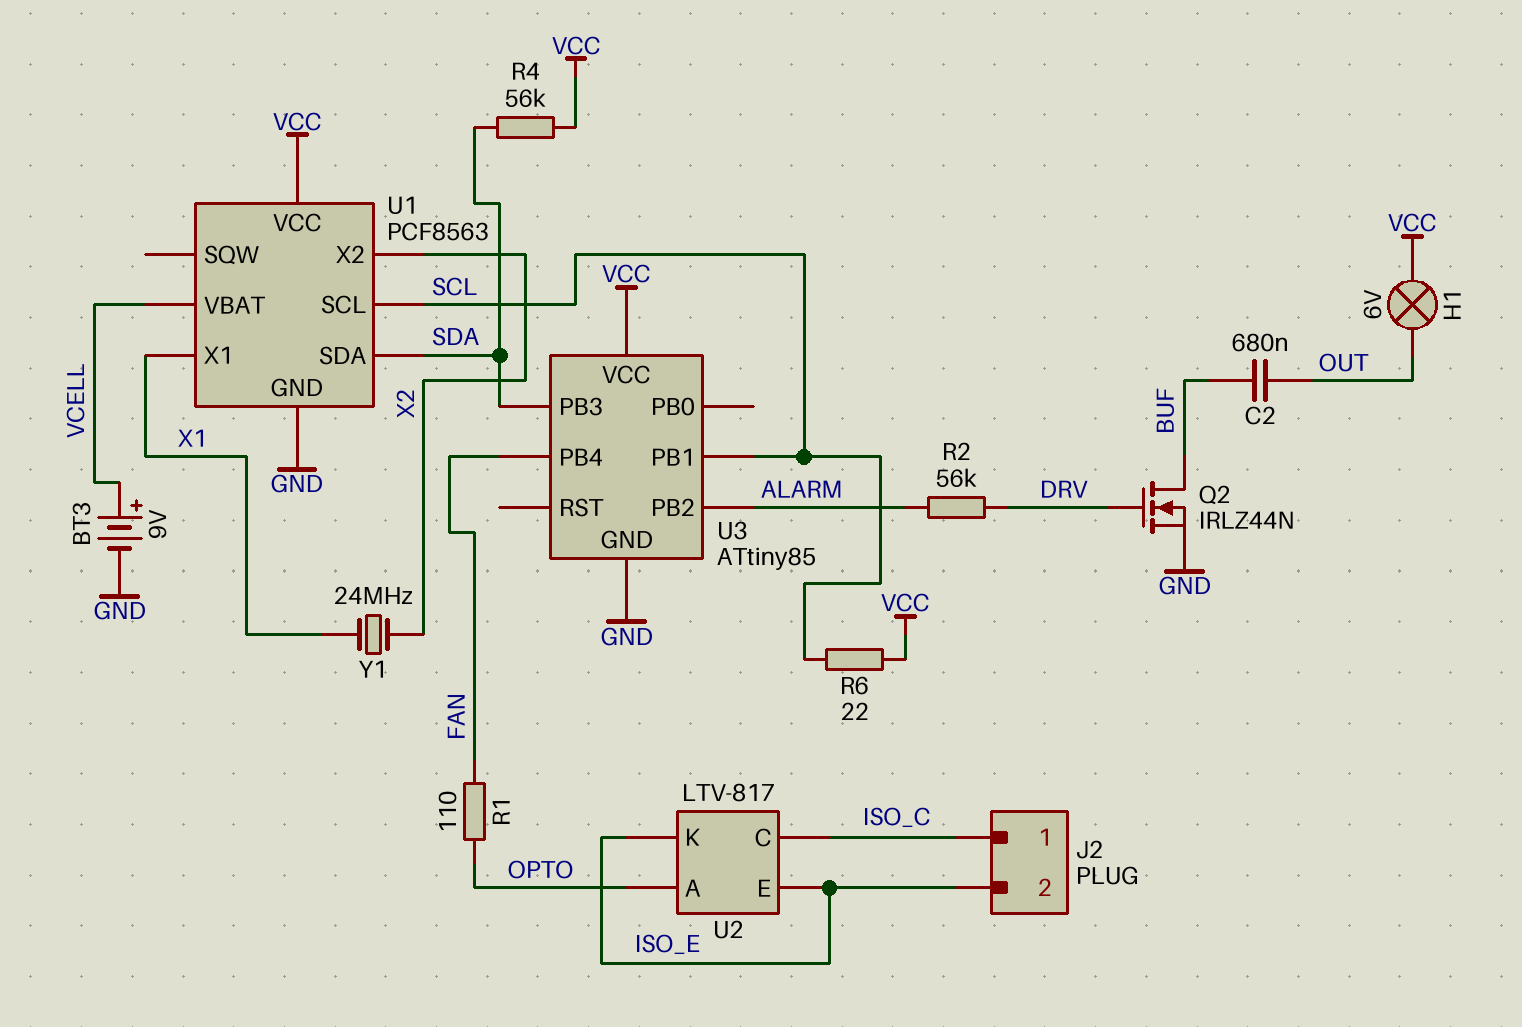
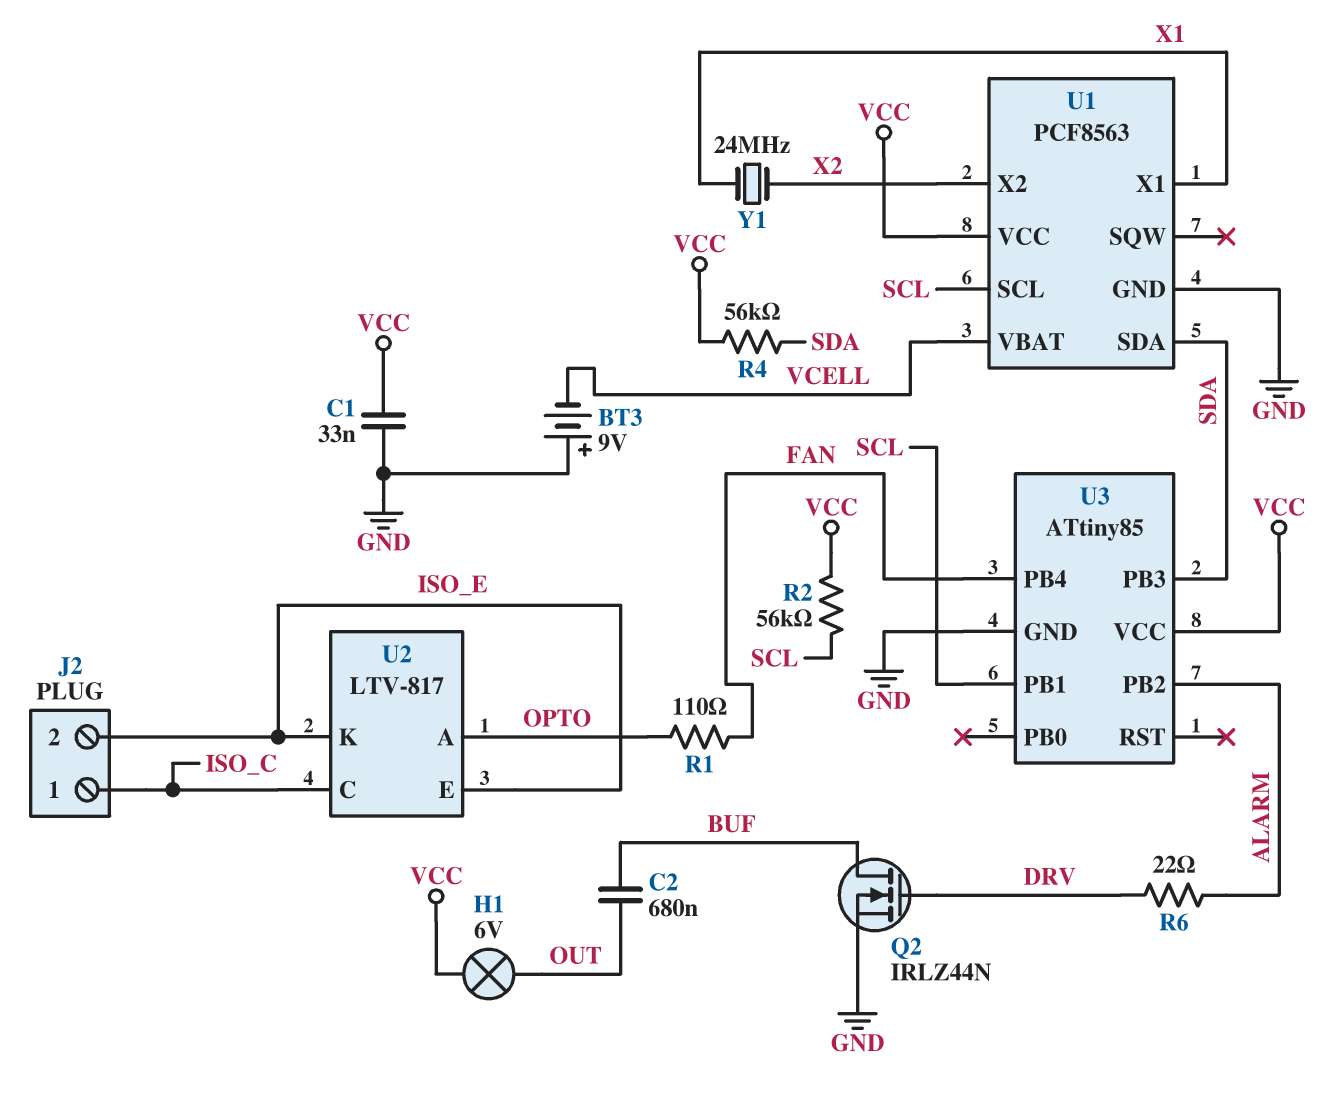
BT3: 9V (plus VCELL, minus GND) -> 9V (plus GND, minus VCELL)
C1: none -> 33nF (GND, VCC)
R2: 56k (ALARM, DRV) -> 56k (SCL, VCC)
R6: 22 (SCL, VCC) -> 22 (ALARM, DRV)

